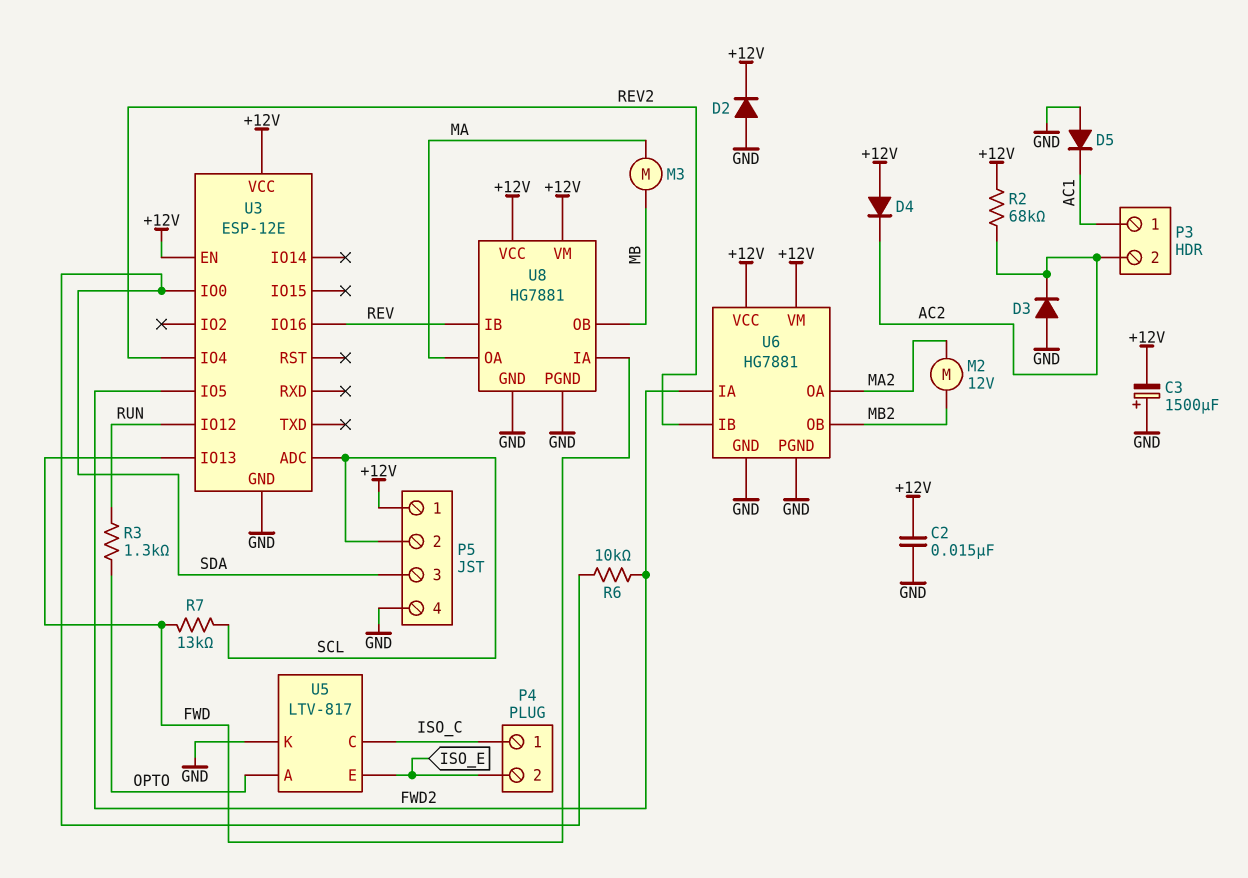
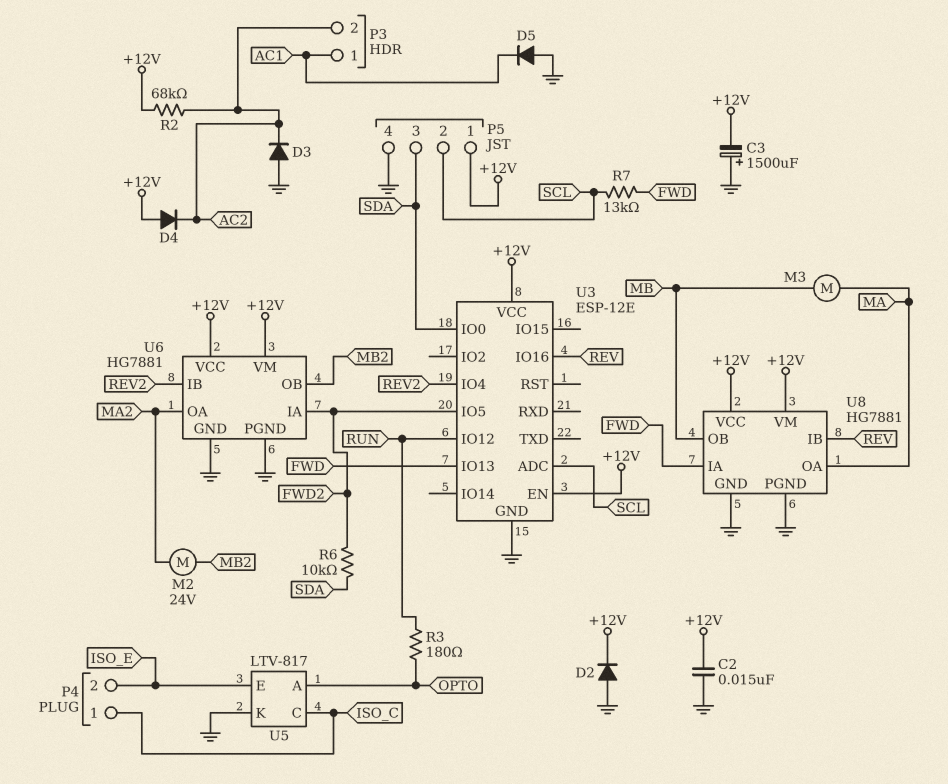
M2: motor 12V (MA2, MB2) -> motor 24V (MA2, MB2)
R3: 1.3k (OPTO, RUN) -> 180 (OPTO, RUN)

